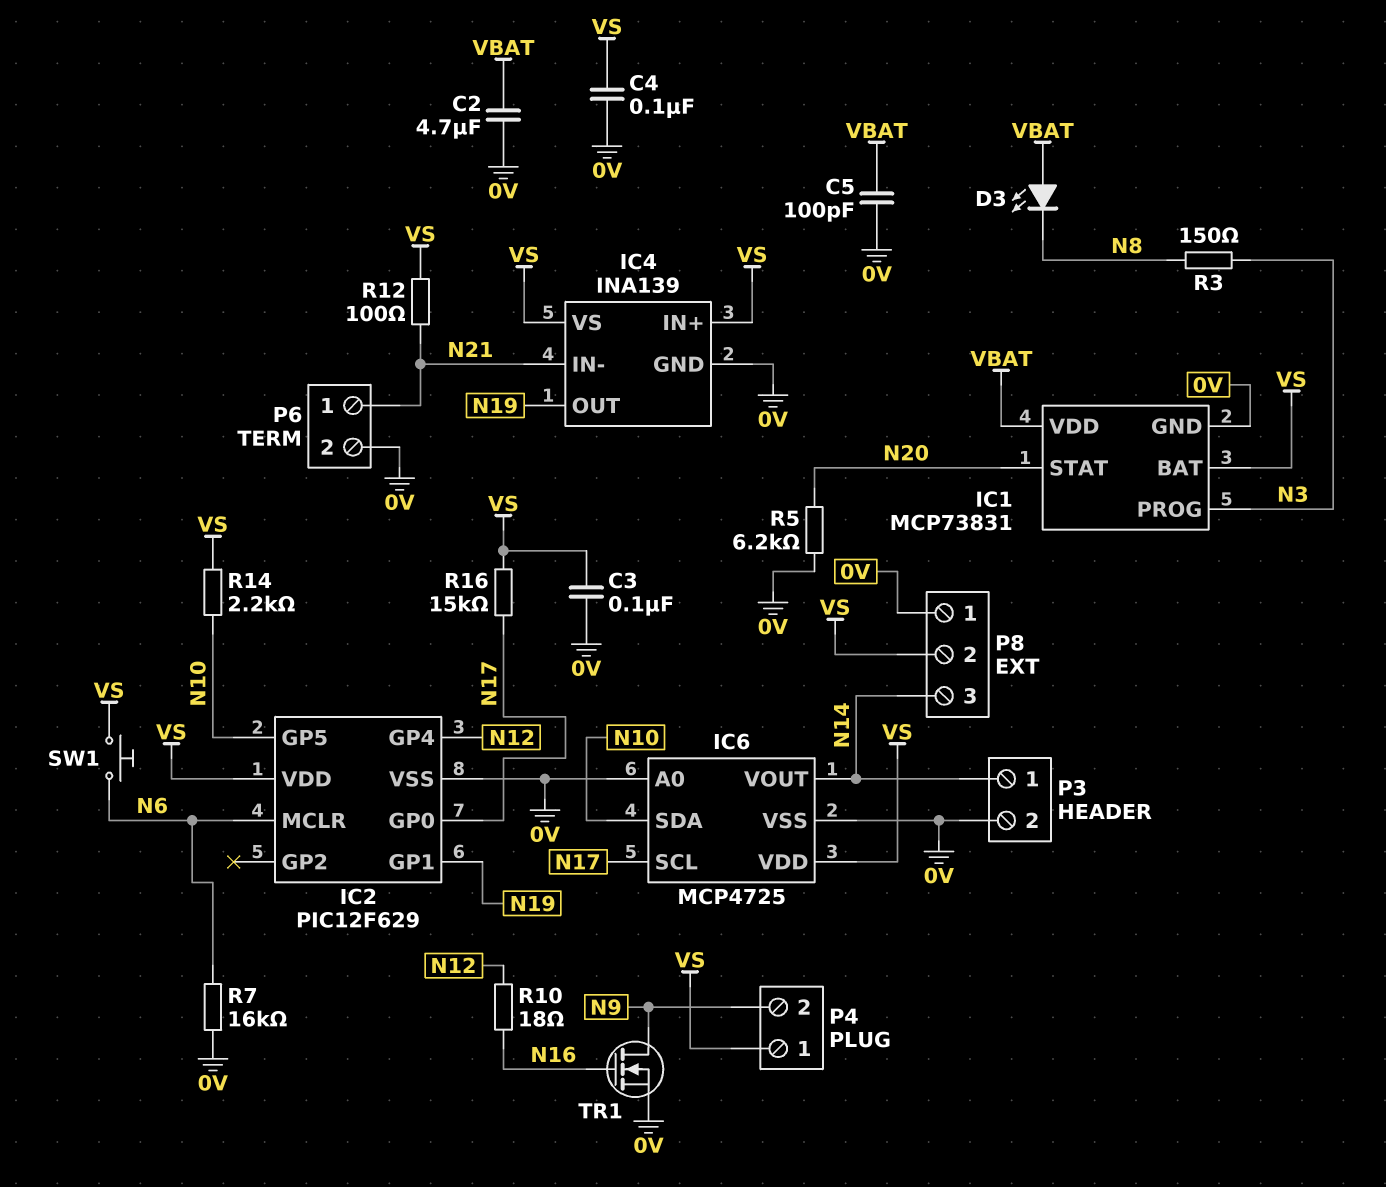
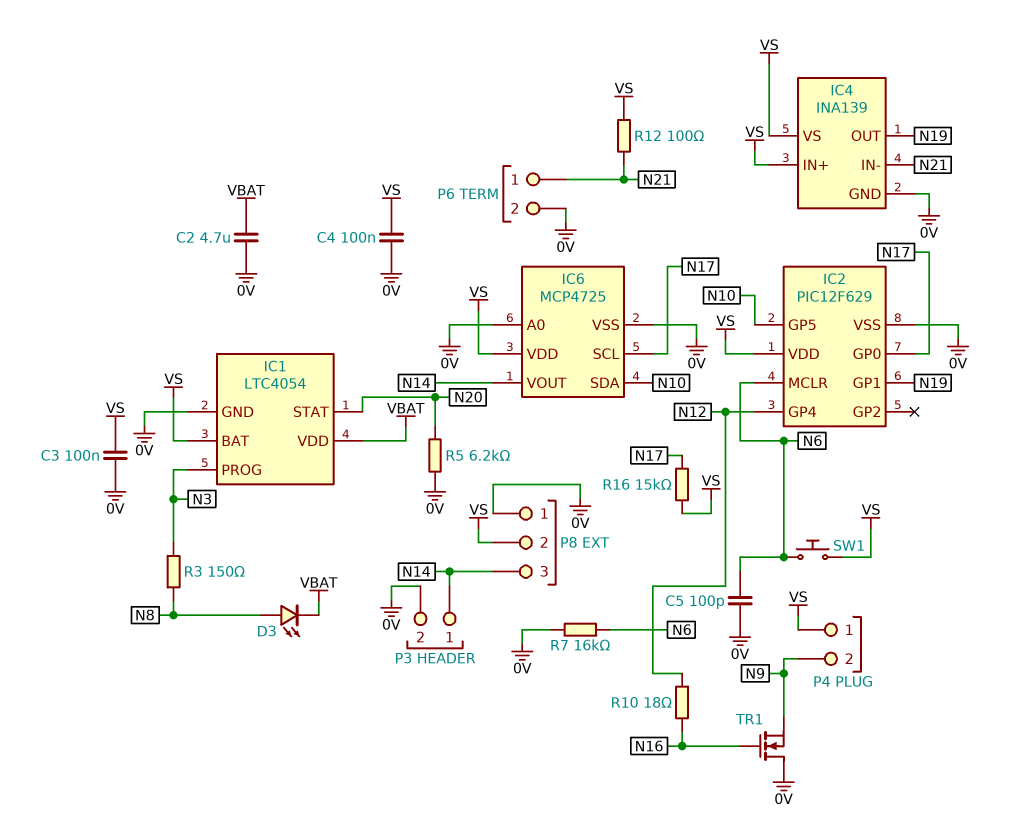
C5: 100pF (0V, VBAT) -> 100pF (0V, N6)
D3: LED (A VBAT, K N8) -> LED (A N8, K VBAT)
IC1: MCP73831 -> LTC4054
R14: 2.2k (N10, VS) -> none
TR1: NMOS (G N16, D N9, S 0V) -> NMOS (G N16, D 0V, S N9)

